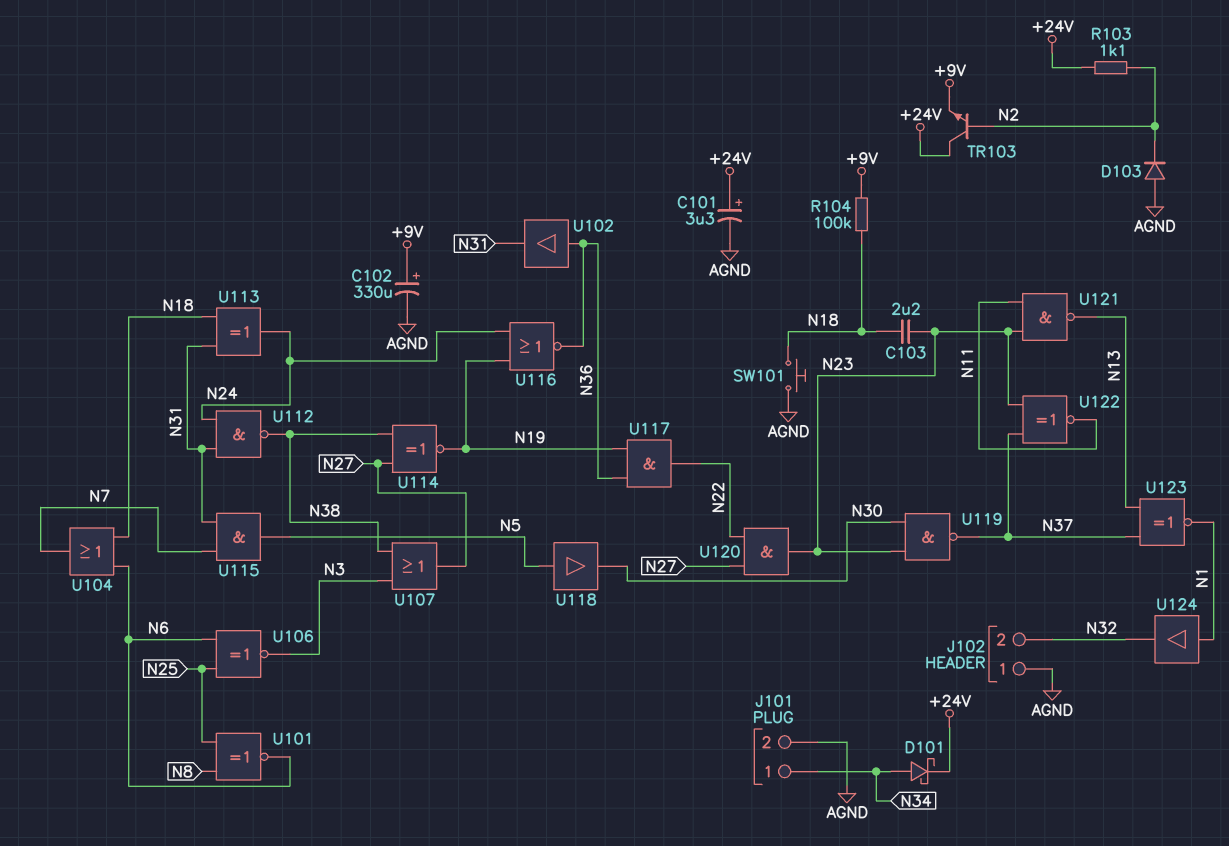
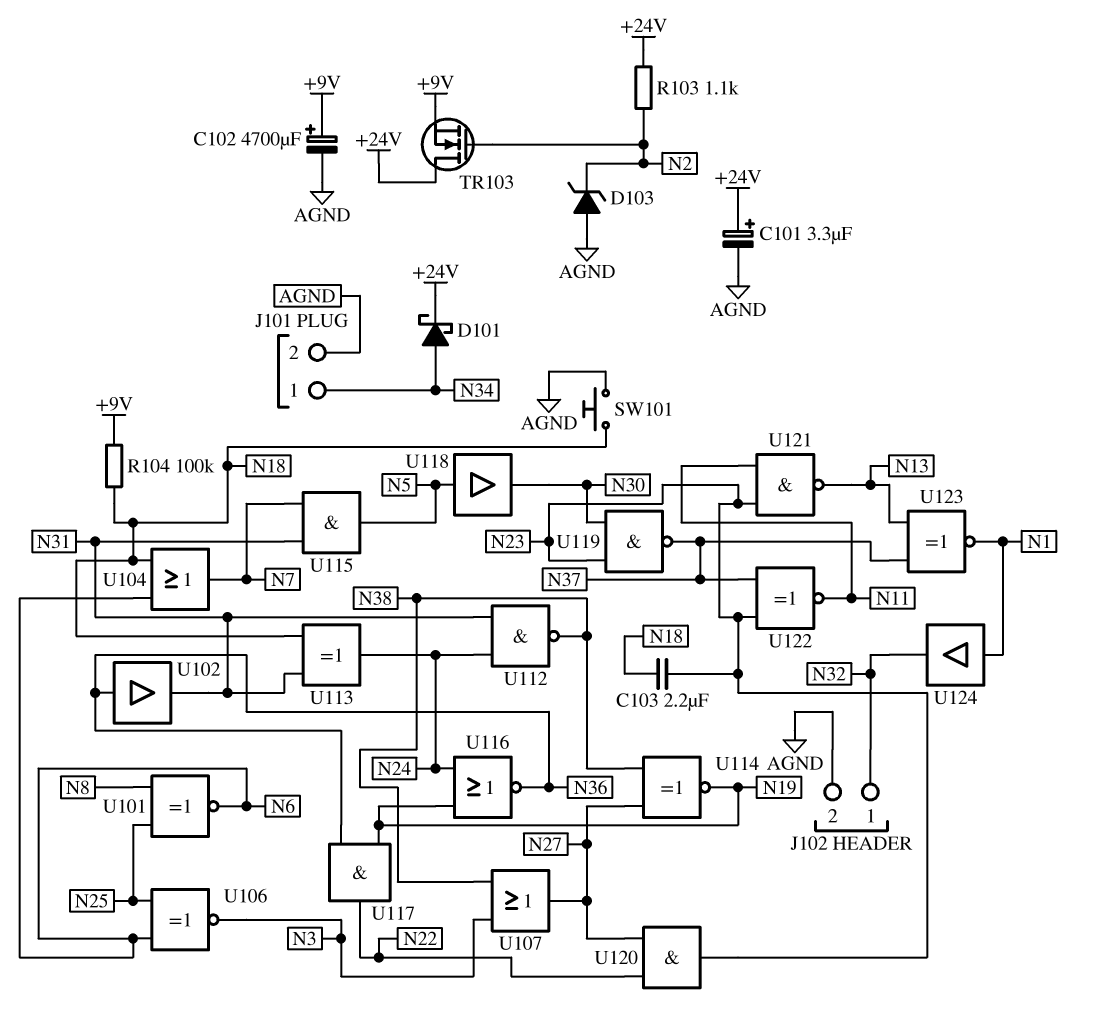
C102: 330uF (plus +9V, minus AGND) -> 4700uF (plus +9V, minus AGND)
D103: diode (A AGND, K N2) -> zener (A AGND, K N2)
J102 pin 1: AGND -> N32
J102 pin 2: N32 -> AGND
TR103: NPN (B N2, C +24V, E +9V) -> NMOS (G N2, D +24V, S +9V)

